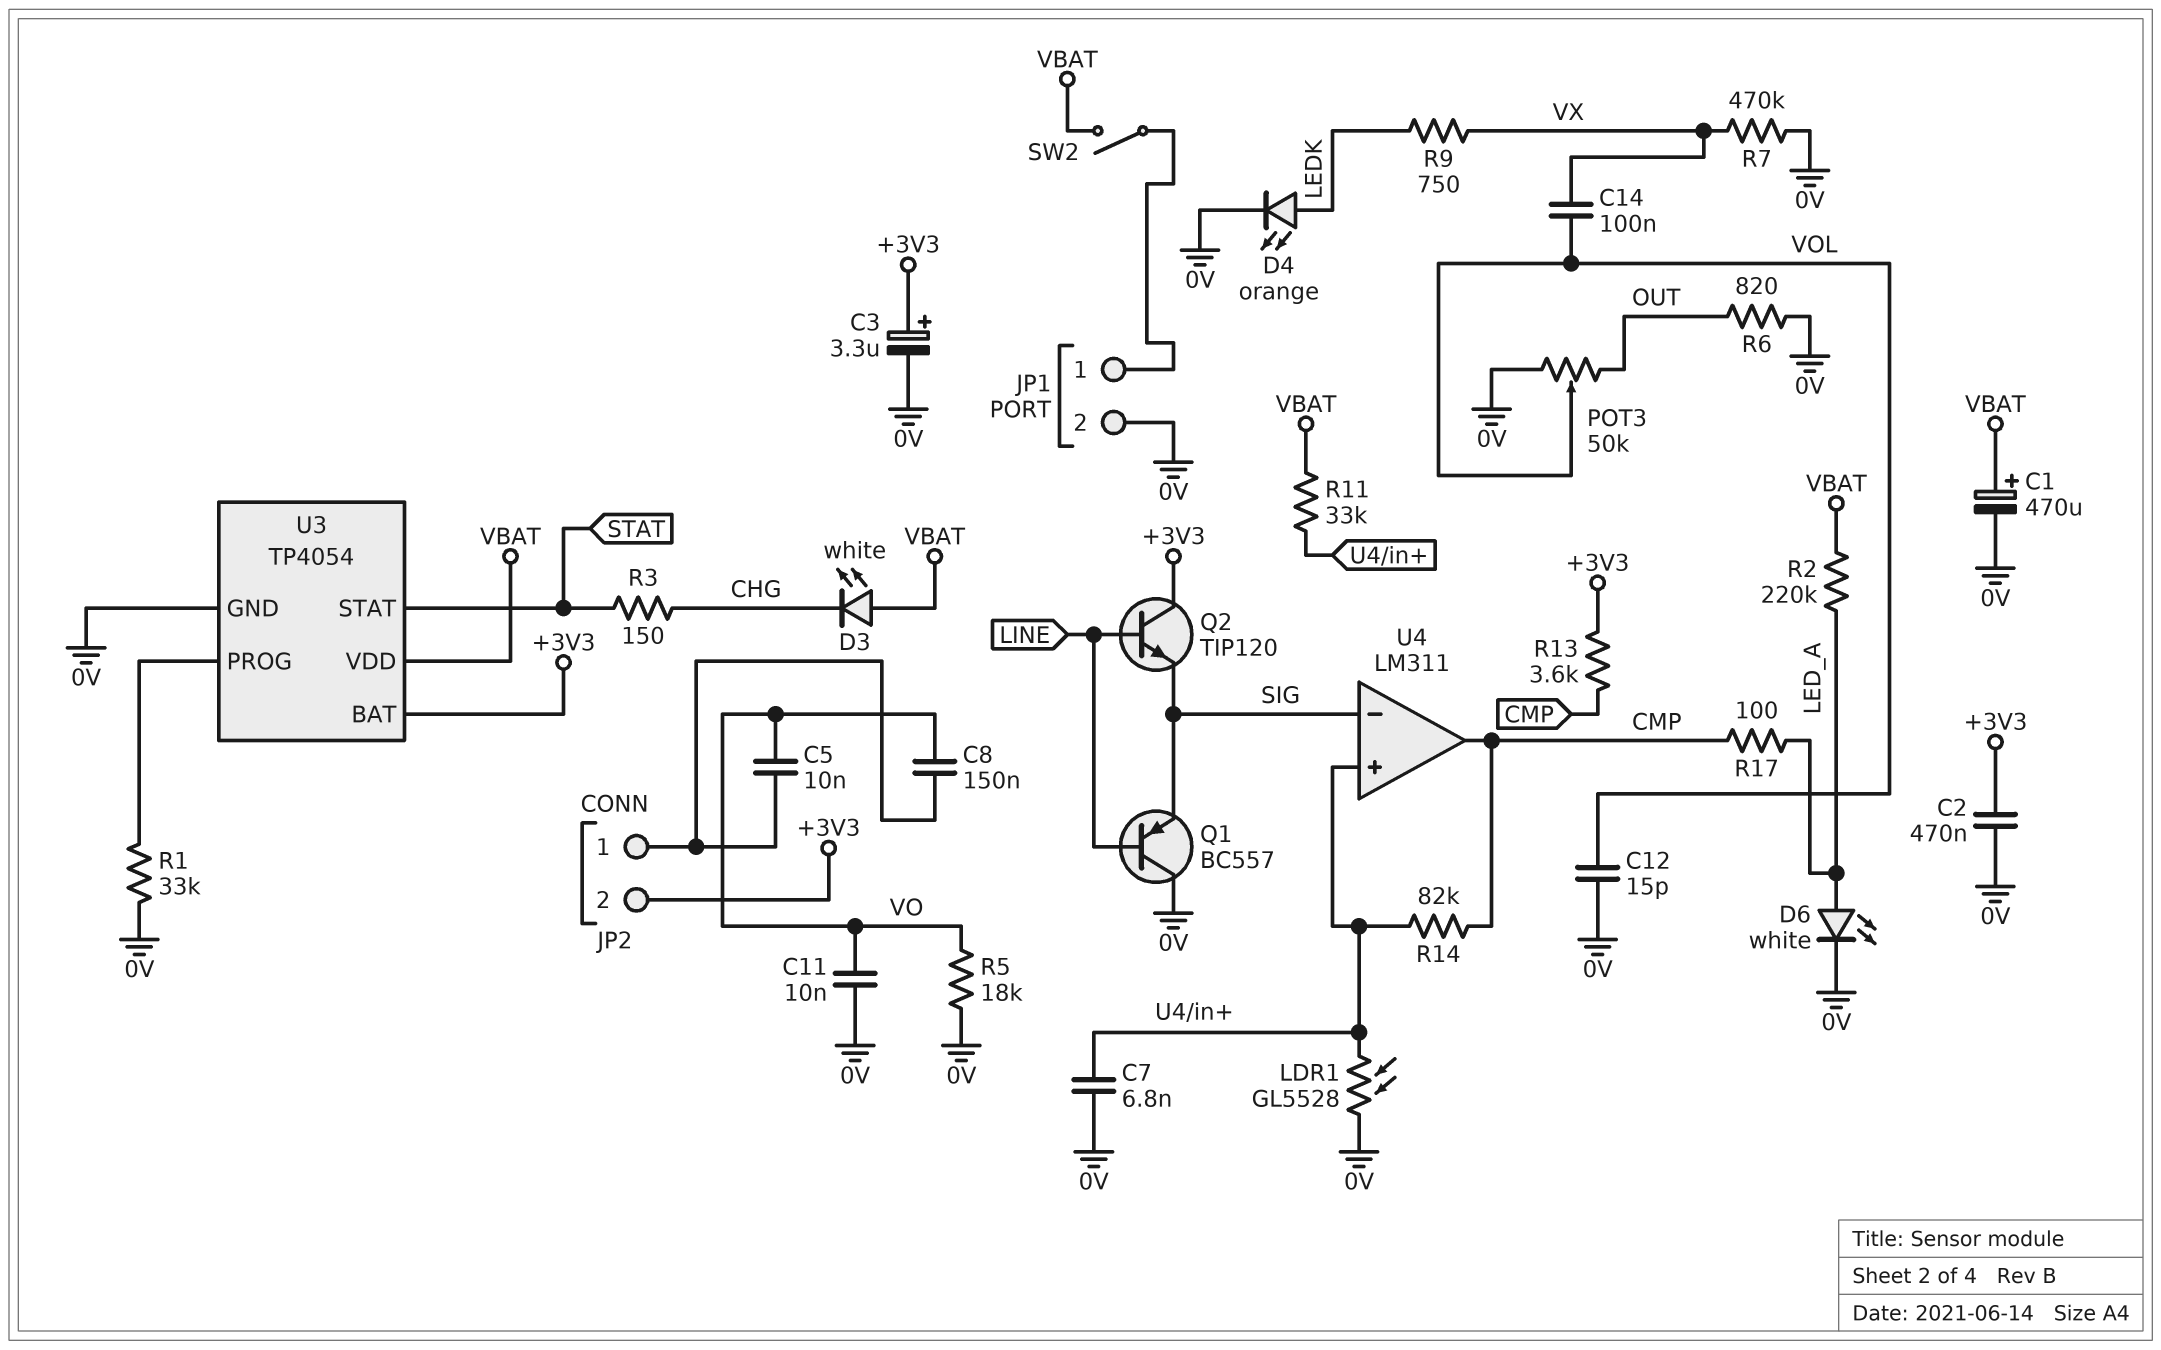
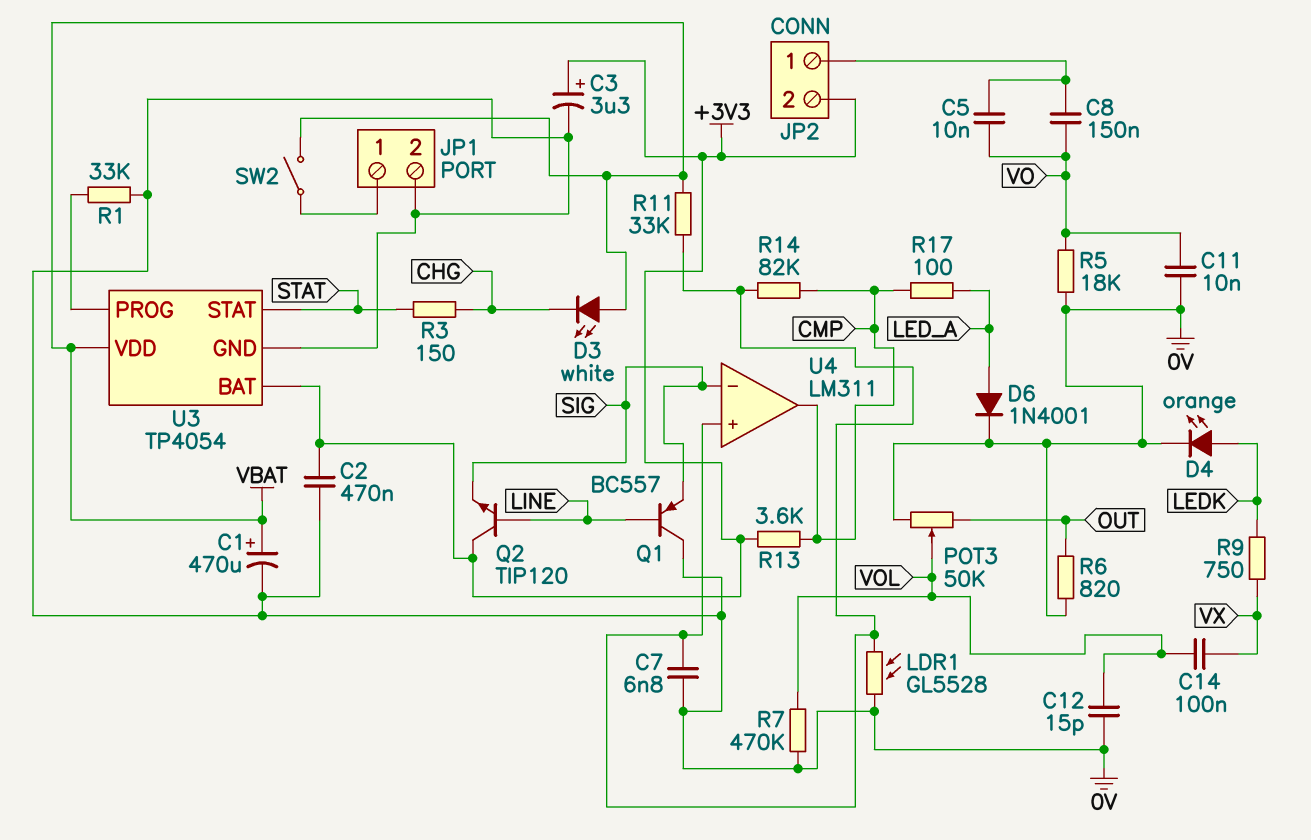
D6: LED white (A LED_A, K 0V) -> diode 1N4001 (A LED_A, K 0V)
R2: 220k (LED_A, VBAT) -> none
R7: 470k (0V, VX) -> 470k (0V, VOL)

